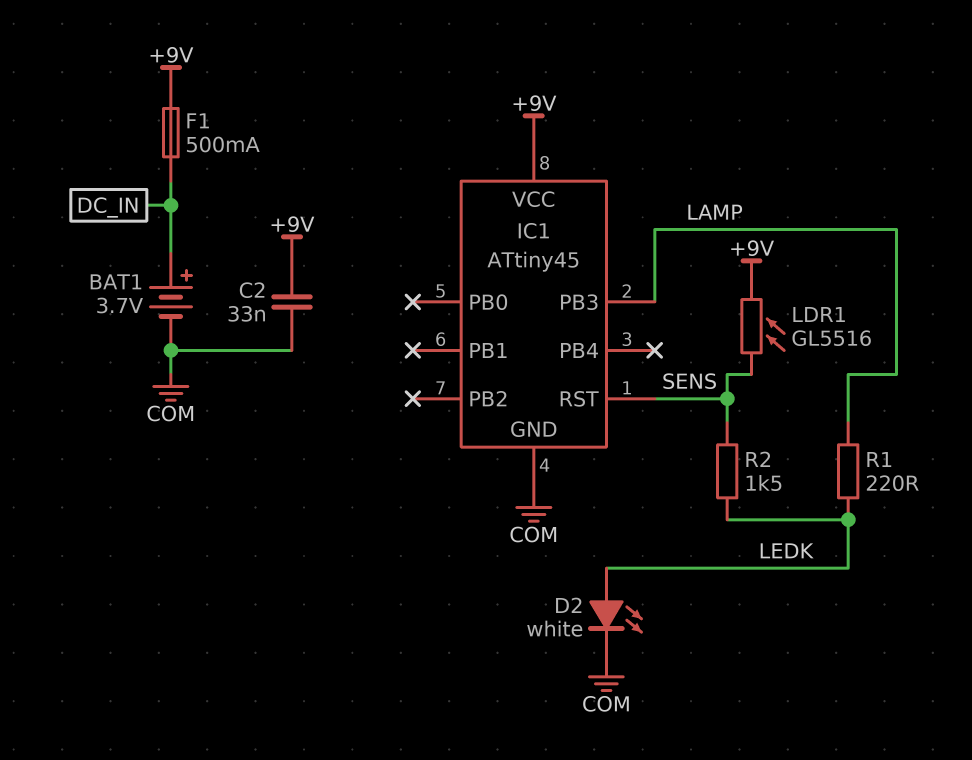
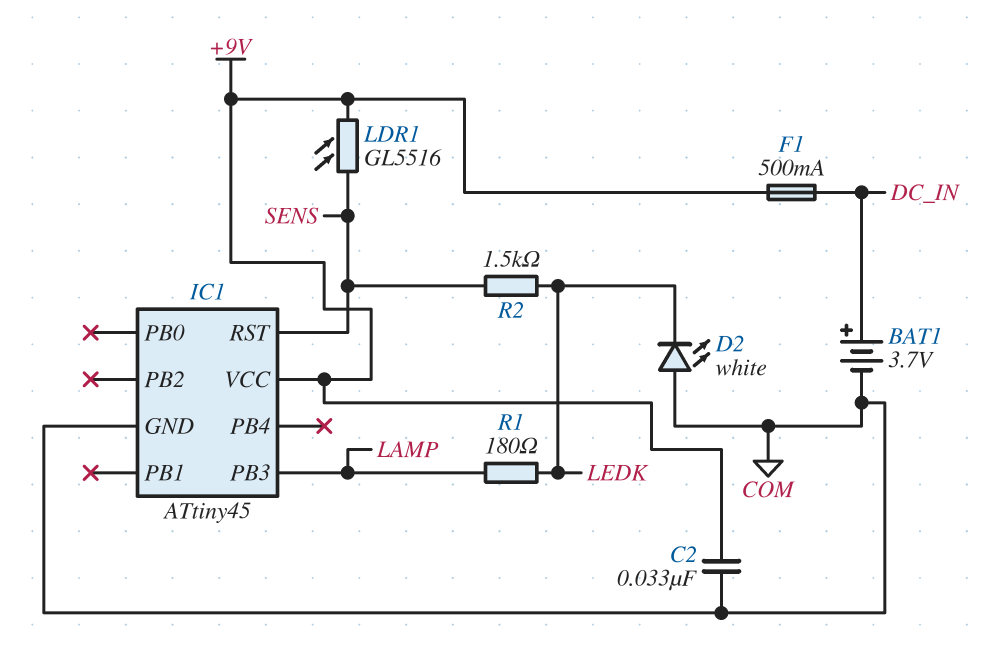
D2: LED white (A LEDK, K COM) -> LED white (A COM, K LEDK)
R1: 220 (LAMP, LEDK) -> 180 (LAMP, LEDK)

